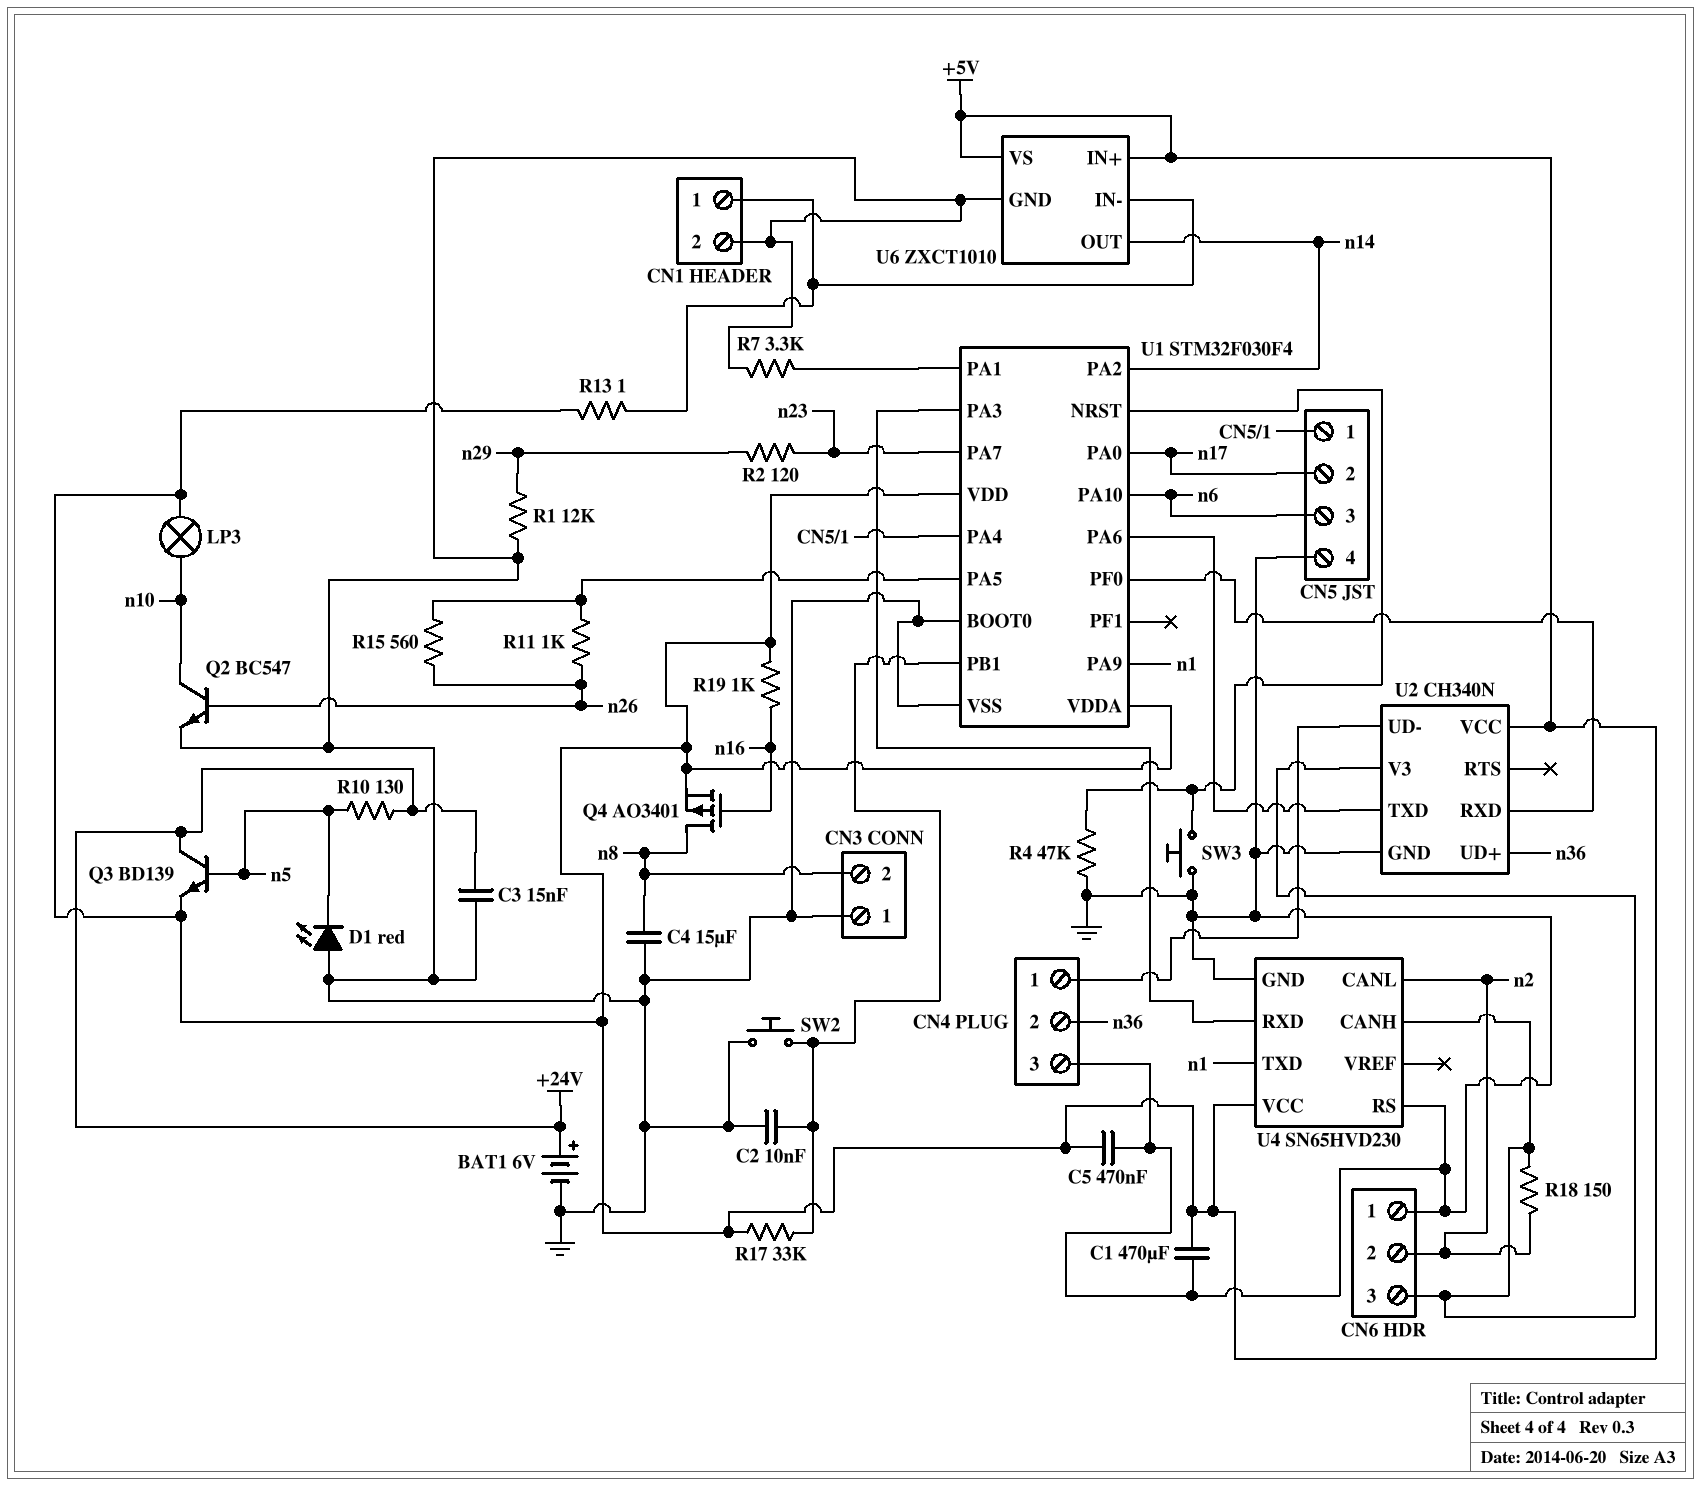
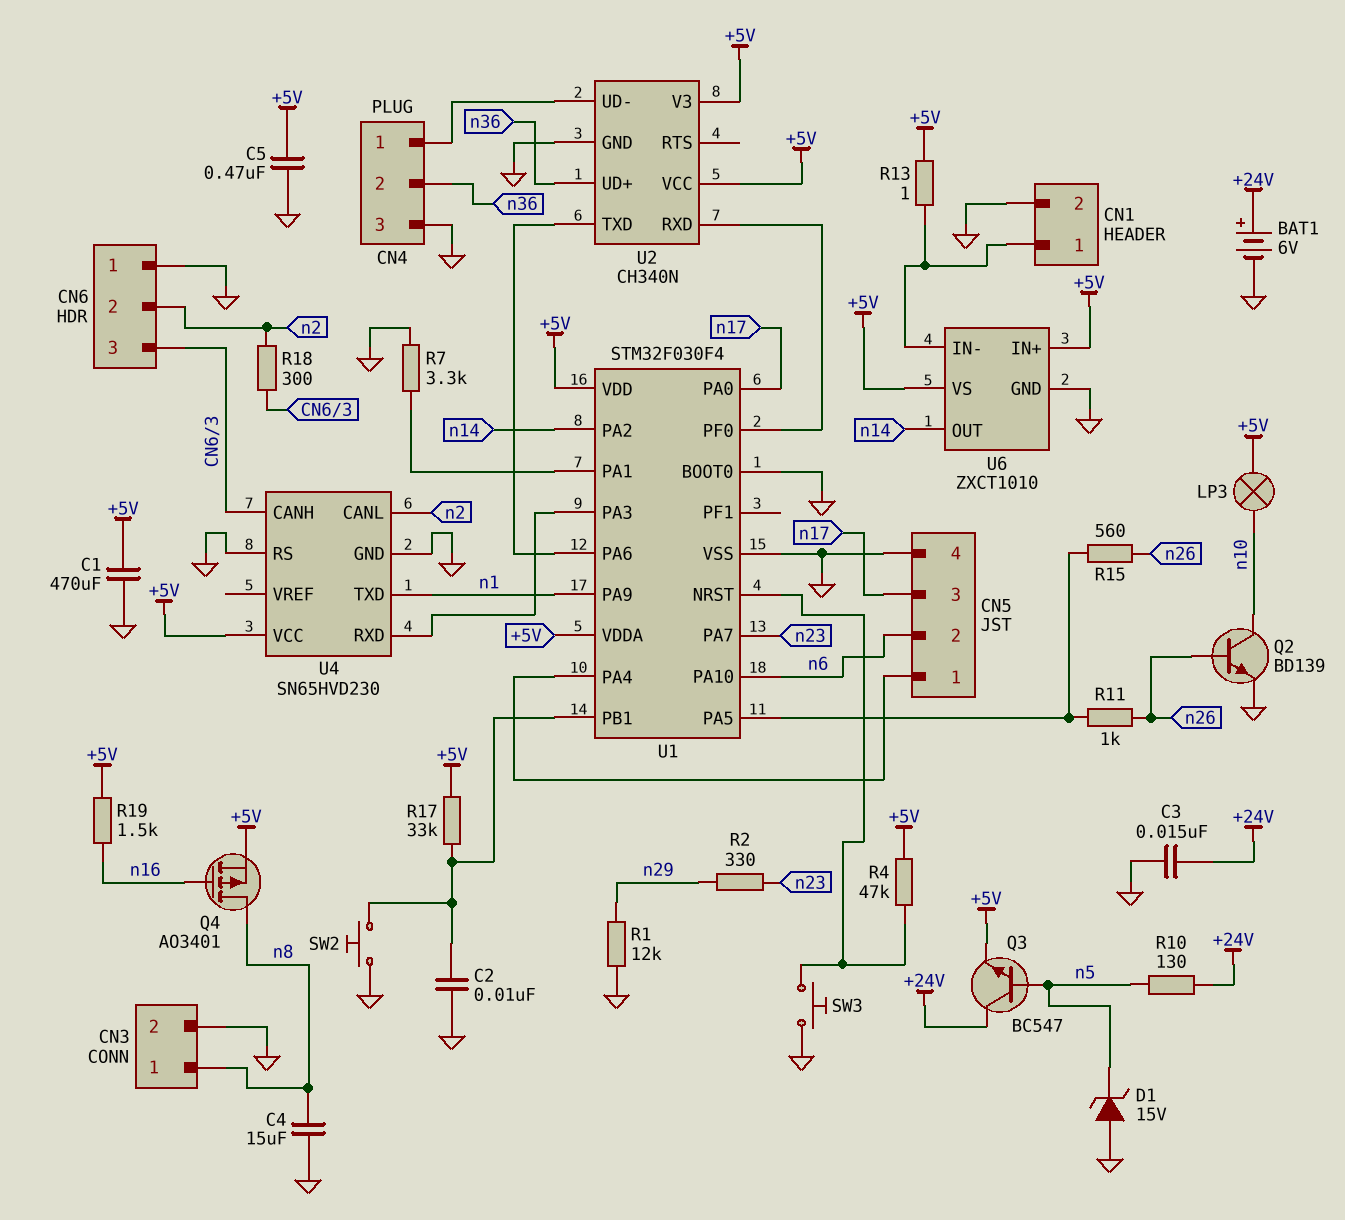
CN3 pin 1: GND -> n8
CN3 pin 2: n8 -> GND
CN5 pin 2: n17 -> n6
CN5 pin 3: n6 -> n17
D1: LED red (A GND, K n5) -> zener 15V (A GND, K n5)
Q2: NPN BC547 (B n26, C n10, E GND) -> NPN BD139 (B n26, C n10, E GND)
Q3: NPN BD139 (B n5, C +24V, E +5V) -> NPN BC547 (B n5, C +24V, E +5V)
R2: 120 (n23, n29) -> 330 (n23, n29)
R4: 47k (GND, U1/NRST) -> 47k (+5V, U1/NRST)
R18: 150 (CN6/3, n2) -> 300 (CN6/3, n2)
R19: 1k (+5V, n16) -> 1.5k (+5V, n16)
U2 pin V3: CN6/3 -> +5V

